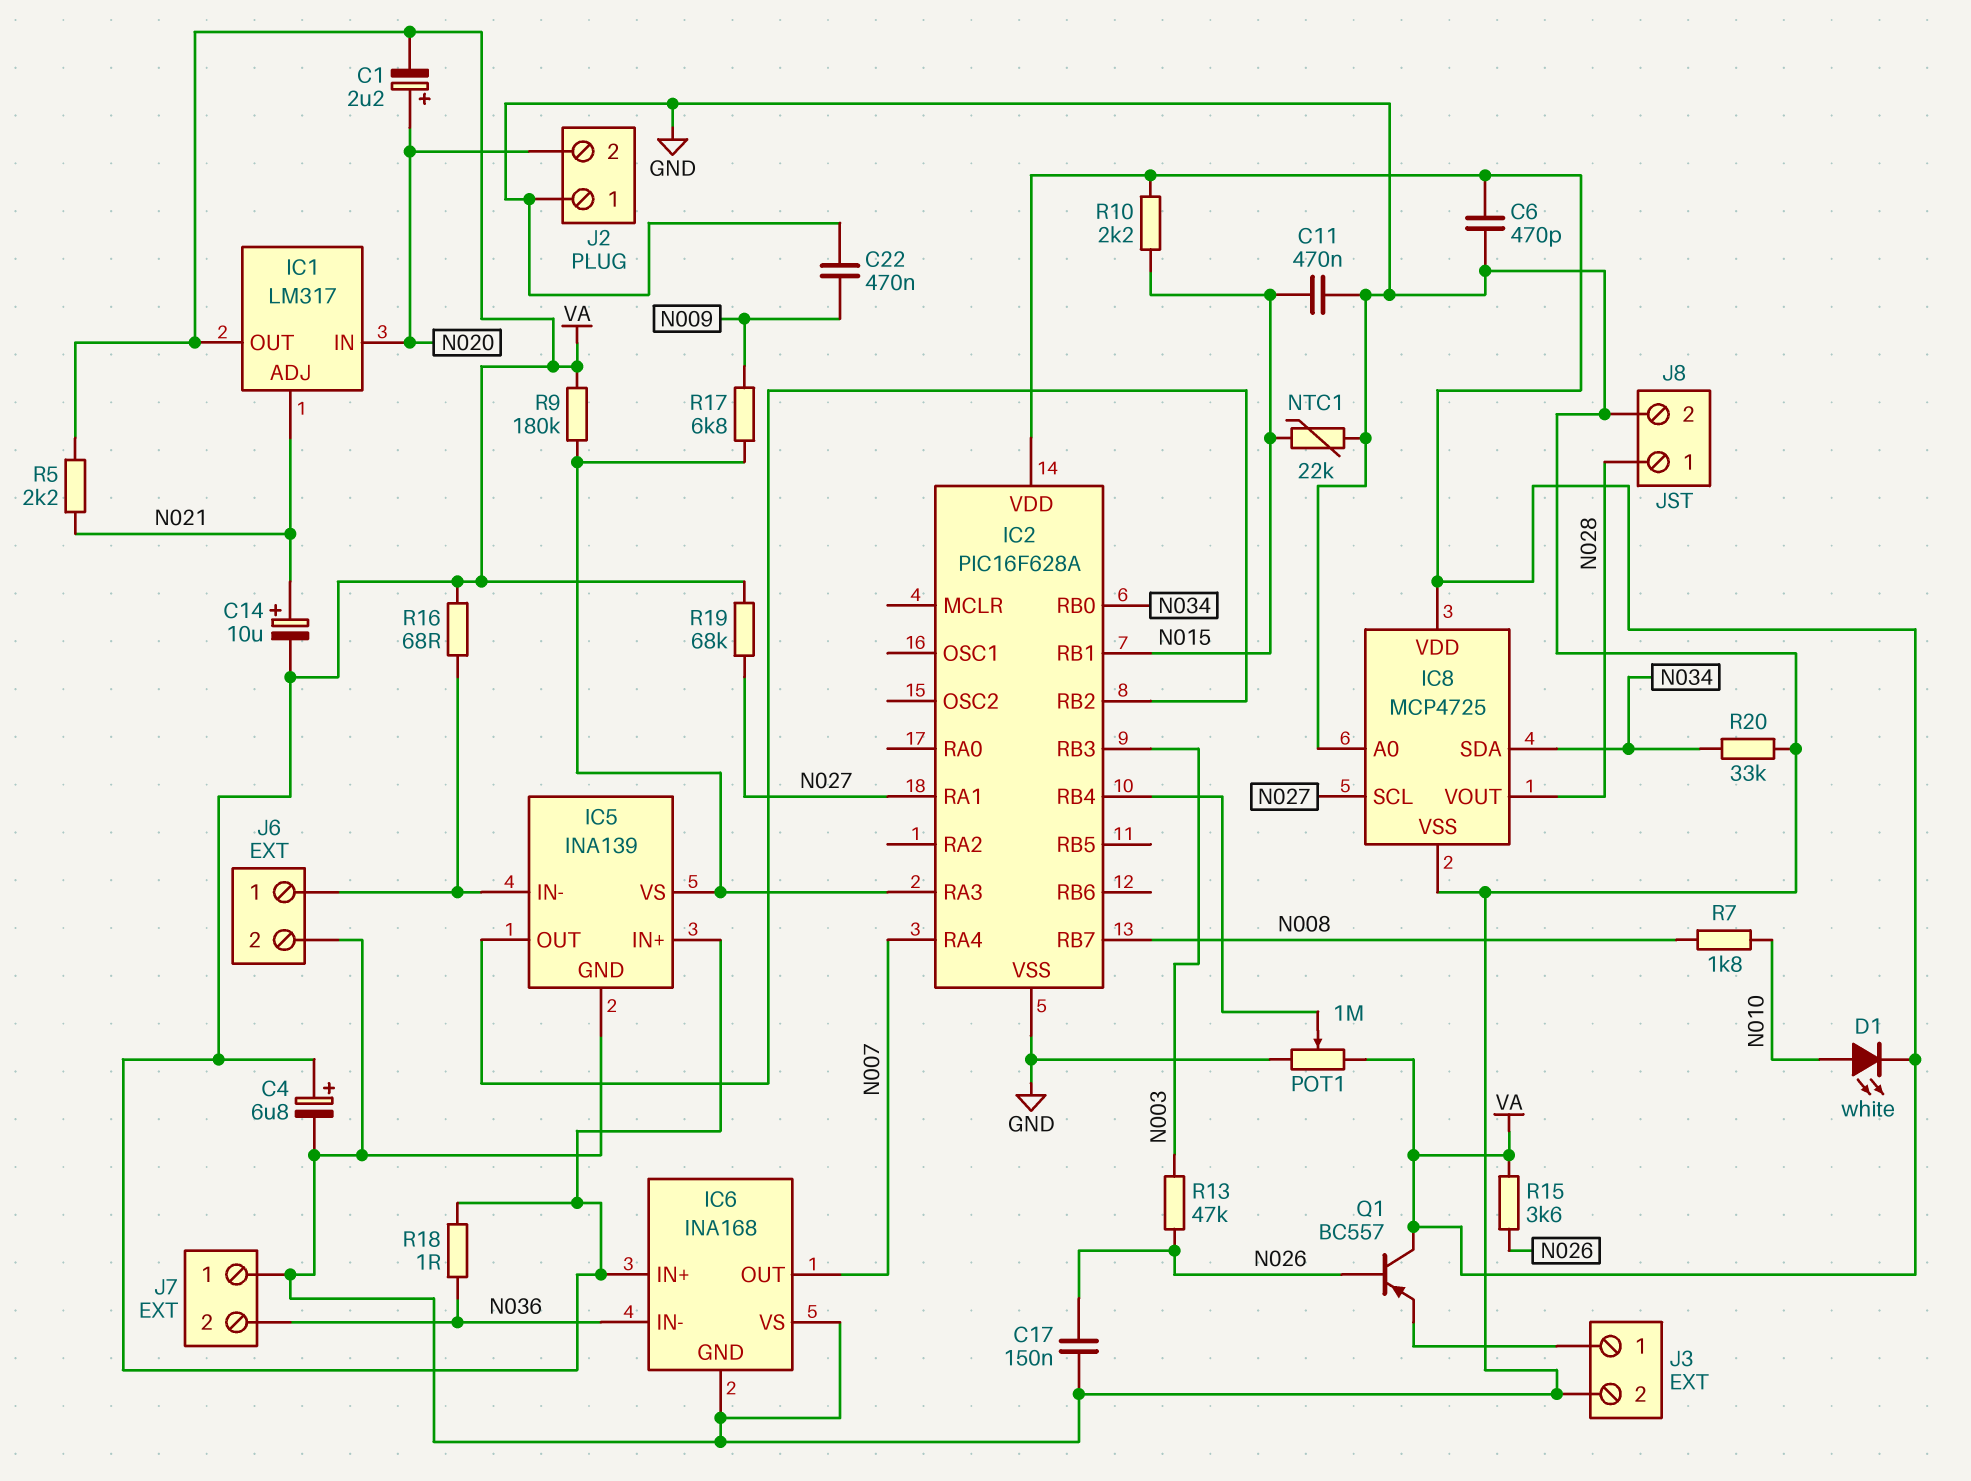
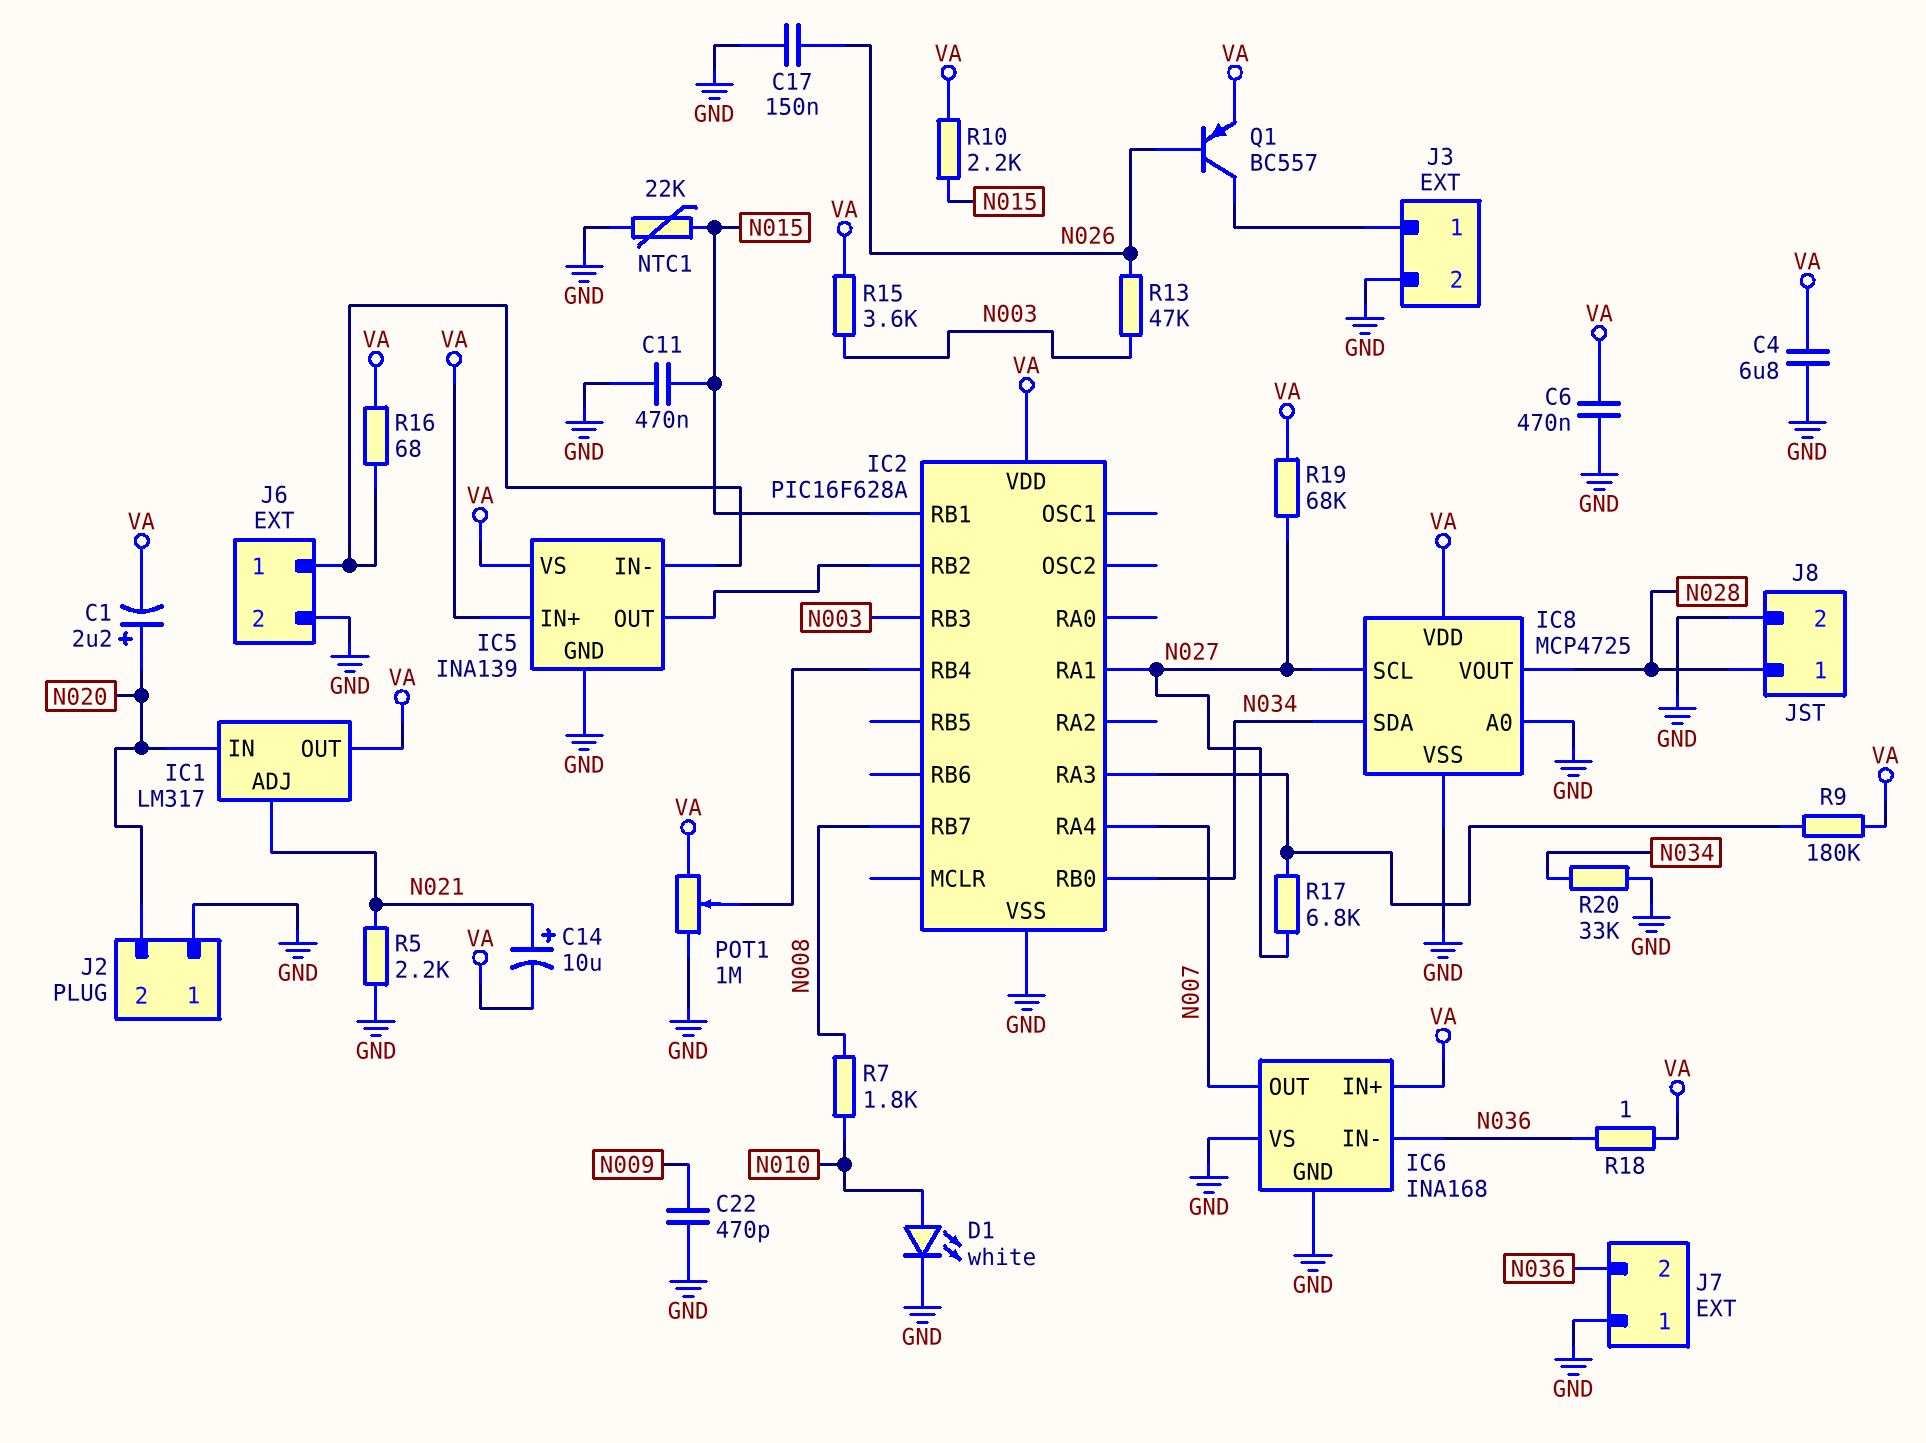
C4: 6.8uF (plus VA, minus GND) -> 6.8uF (GND, VA)
C6: 470pF (GND, VA) -> 470nF (GND, VA)
C22: 470nF (GND, N009) -> 470pF (GND, N009)
D1: LED white (A N010, K VA) -> LED white (A N010, K GND)
IC5 pin VS: IC2/RA3 -> VA
Q1: PNP BC557 (B N026, C VA, E J3/1) -> PNP BC557 (B N026, C J3/1, E VA)
R5: 2.2k (N021, VA) -> 2.2k (GND, N021)
R15: 3.6k (N026, VA) -> 3.6k (N003, VA)
R17: 6.8k (IC2/RA3, N009) -> 6.8k (IC2/RA3, N027)

